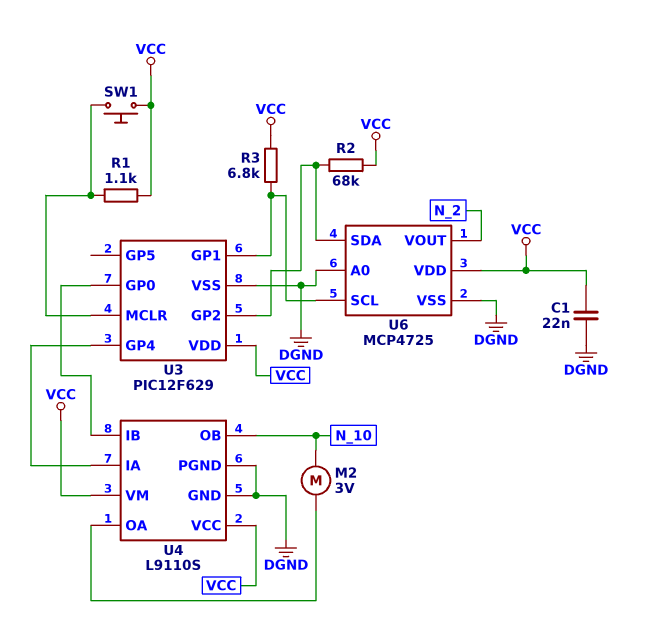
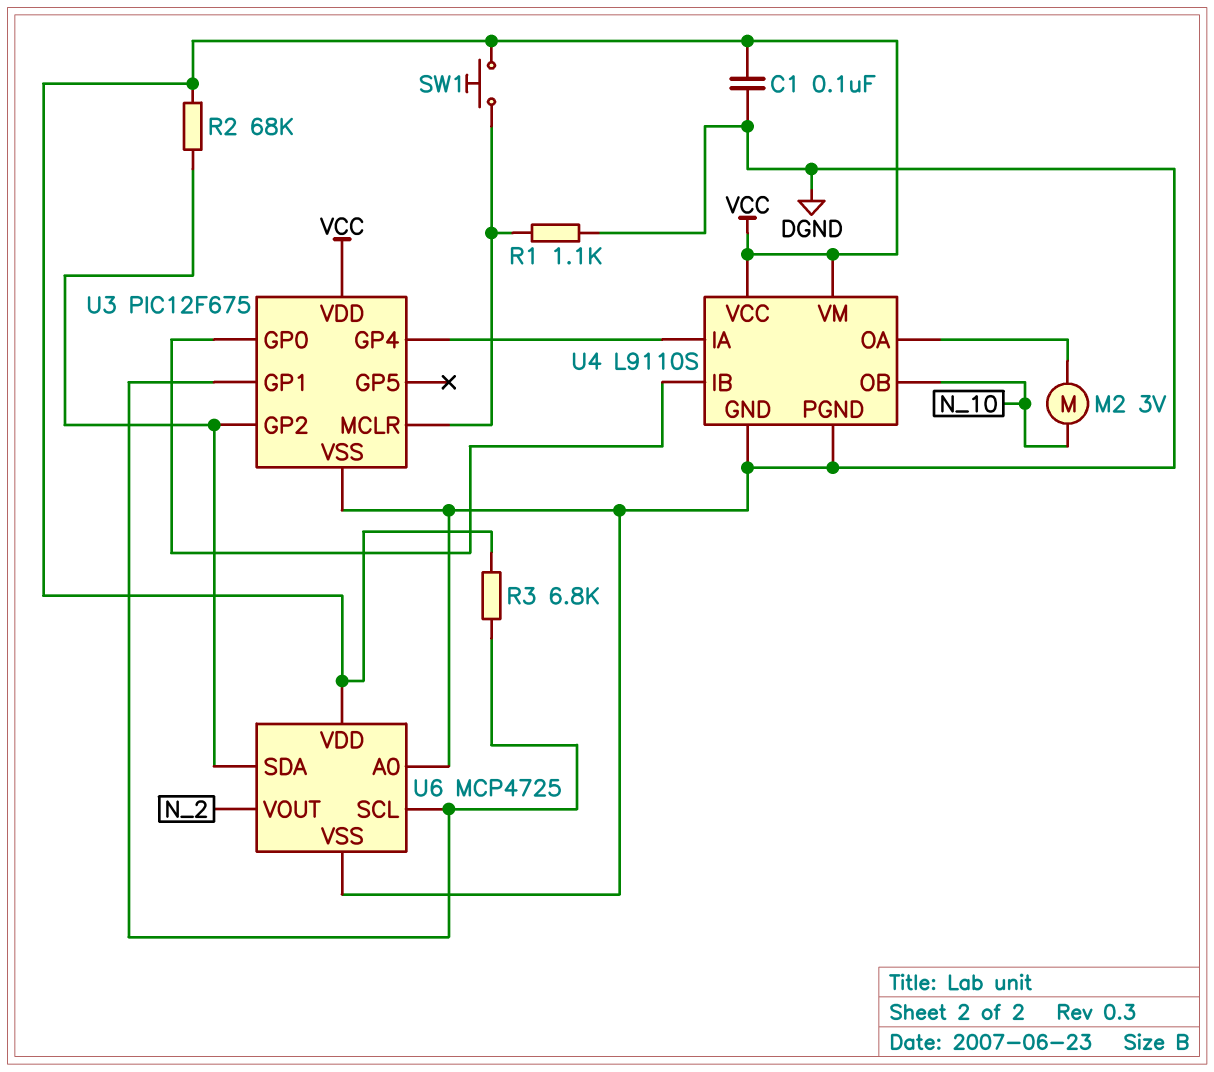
C1: 22nF (DGND, VCC) -> 100nF (DGND, VCC)
R1: 1.1k (U3/MCLR, VCC) -> 1.1k (DGND, U3/MCLR)
U3: PIC12F629 -> PIC12F675

